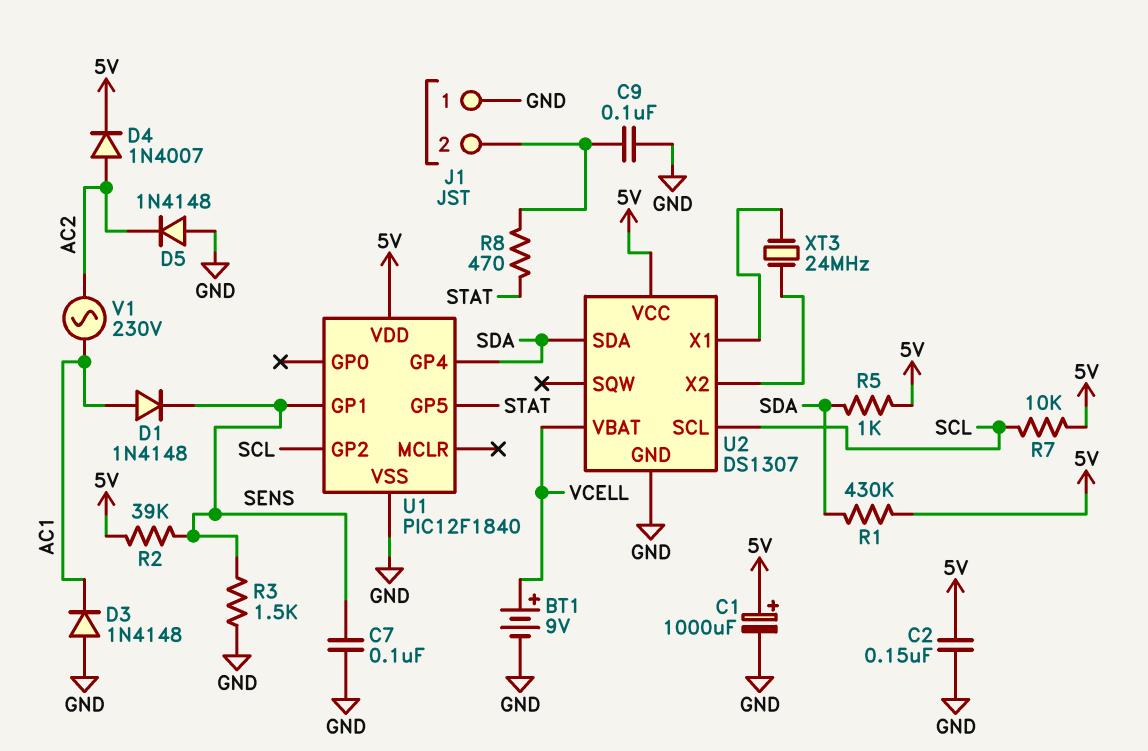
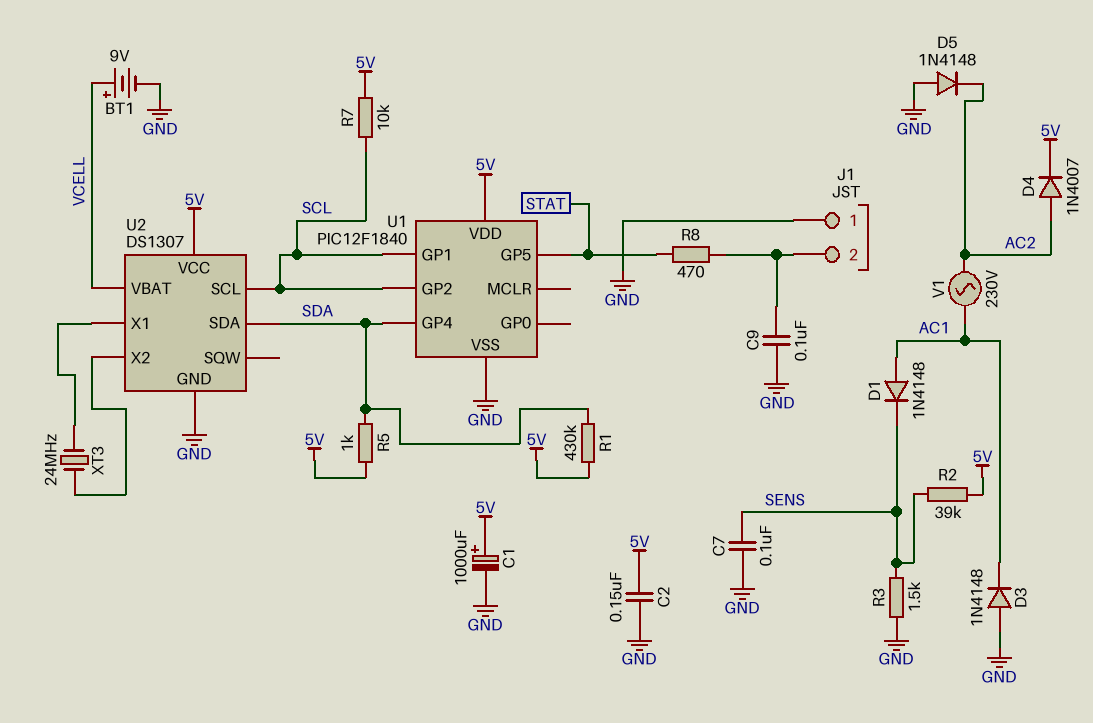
U1 pin GP1: SENS -> SCL

